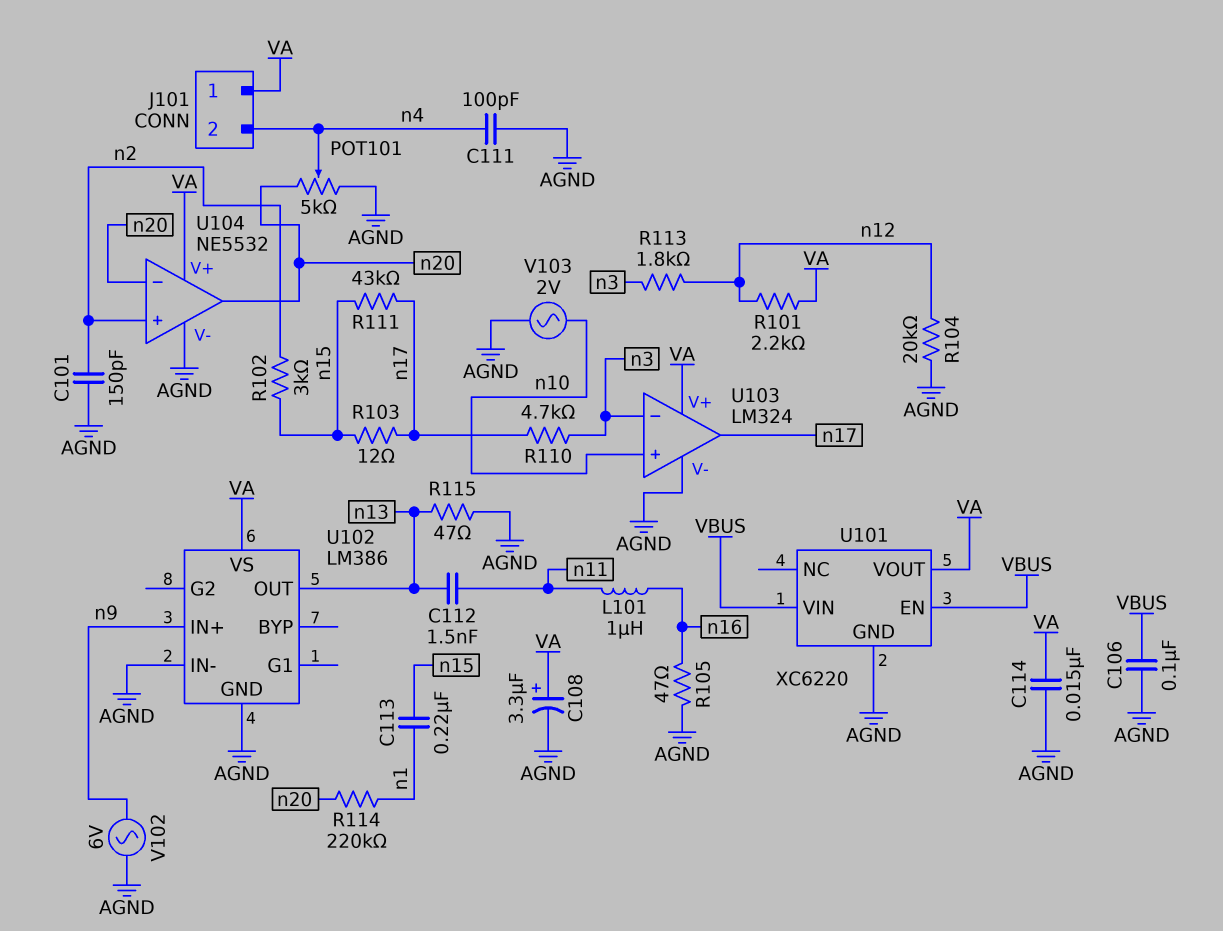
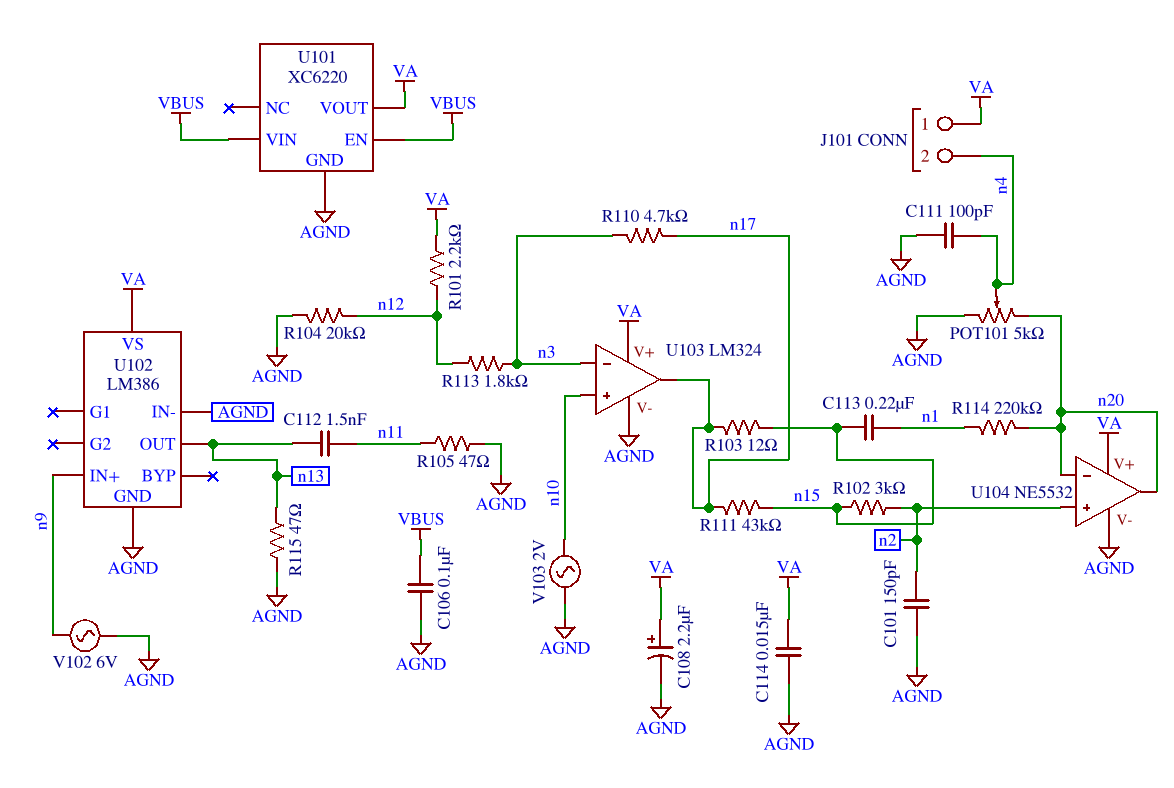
C108: 3.3uF (plus VA, minus AGND) -> 2.2uF (plus VA, minus AGND)
L101: 1uH (n11, n16) -> none
R105: 47 (AGND, n16) -> 47 (AGND, n11)

